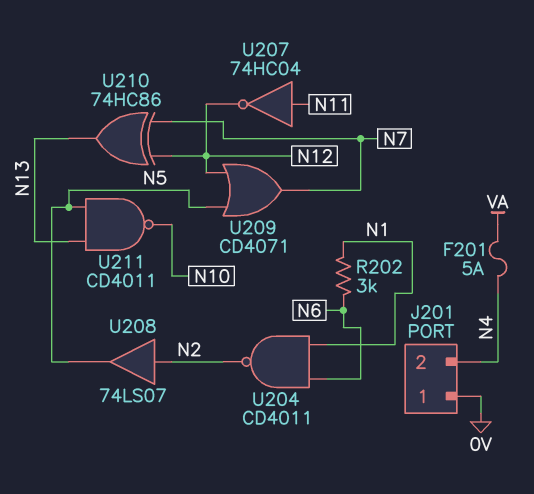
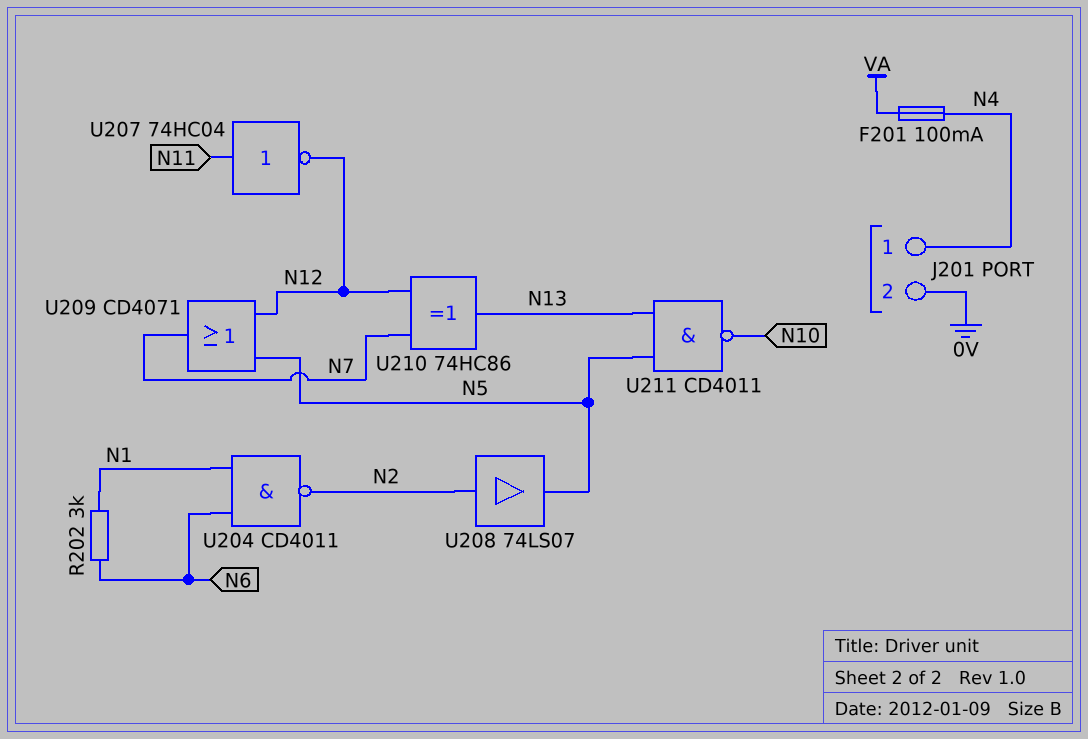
F201: 5A (N4, VA) -> 100mA (N4, VA)
J201 pin 1: 0V -> N4
J201 pin 2: N4 -> 0V

